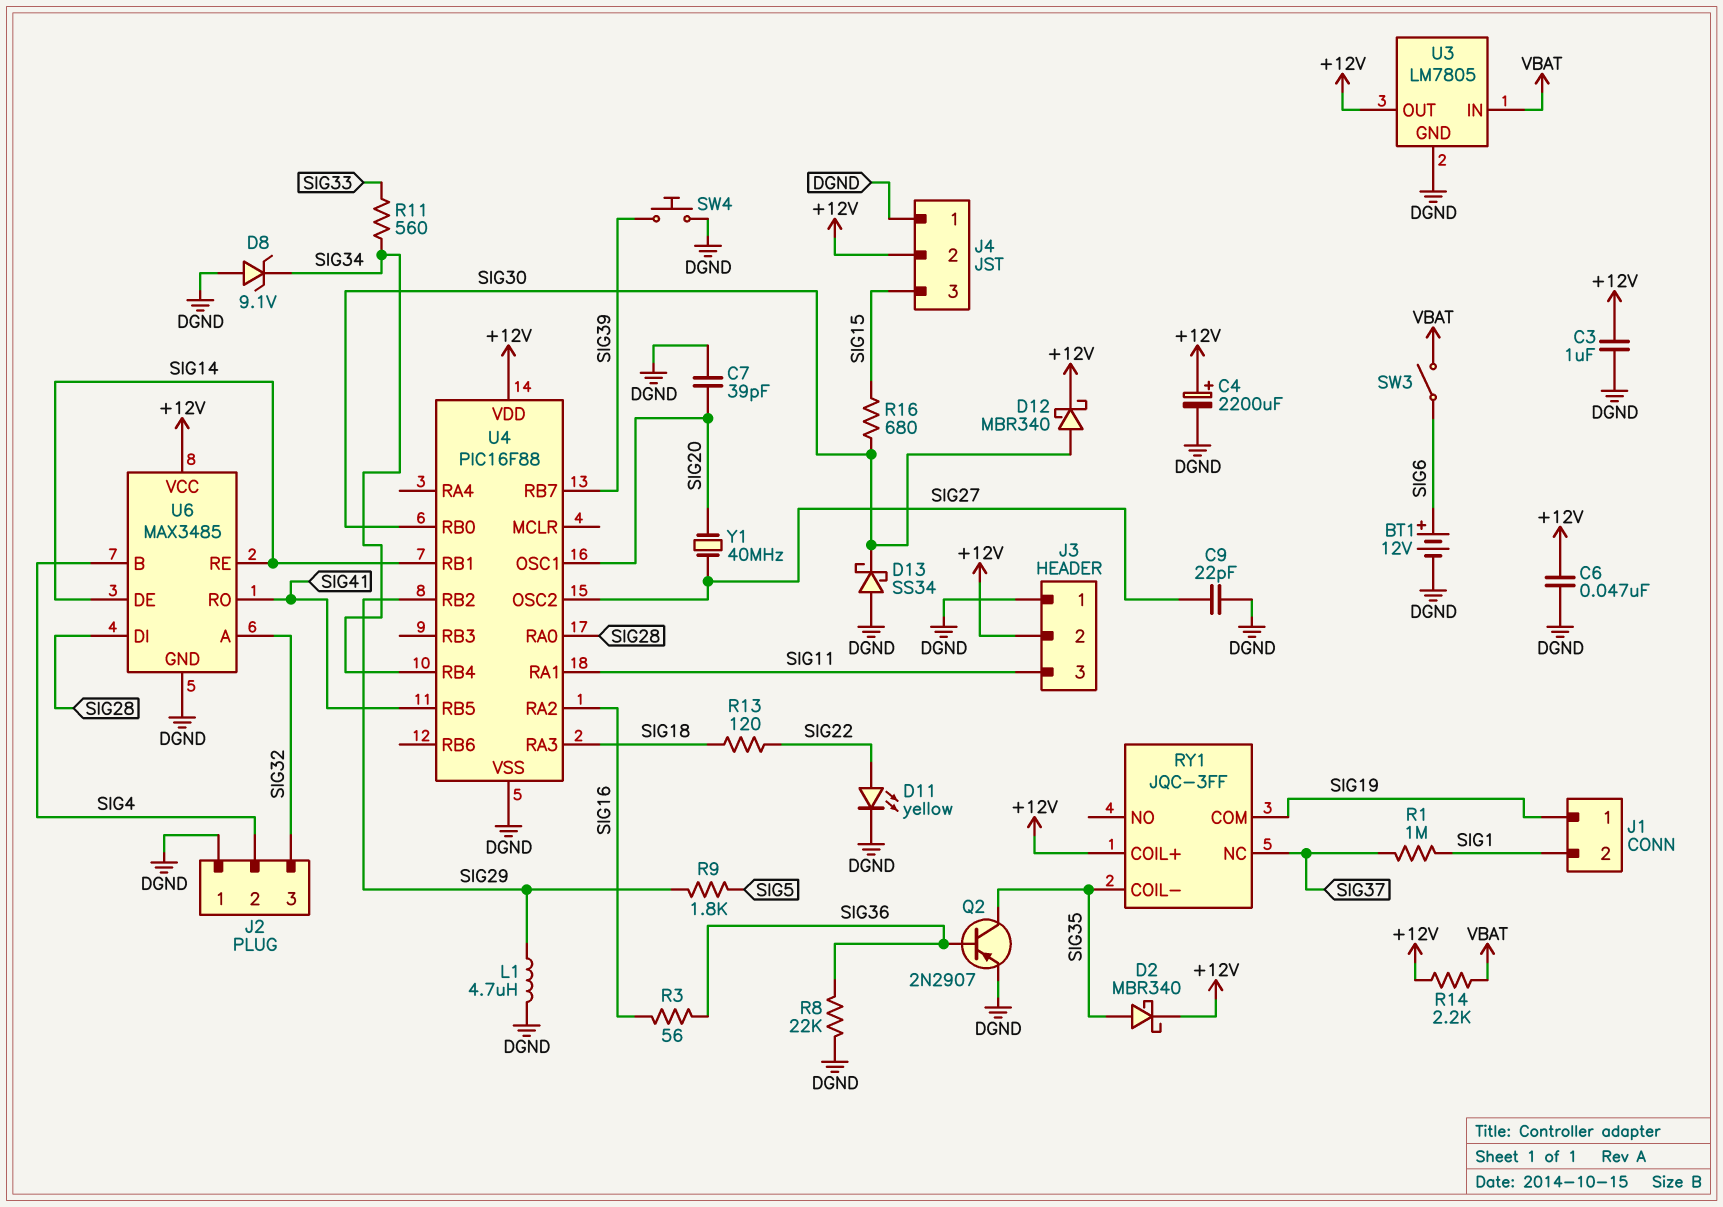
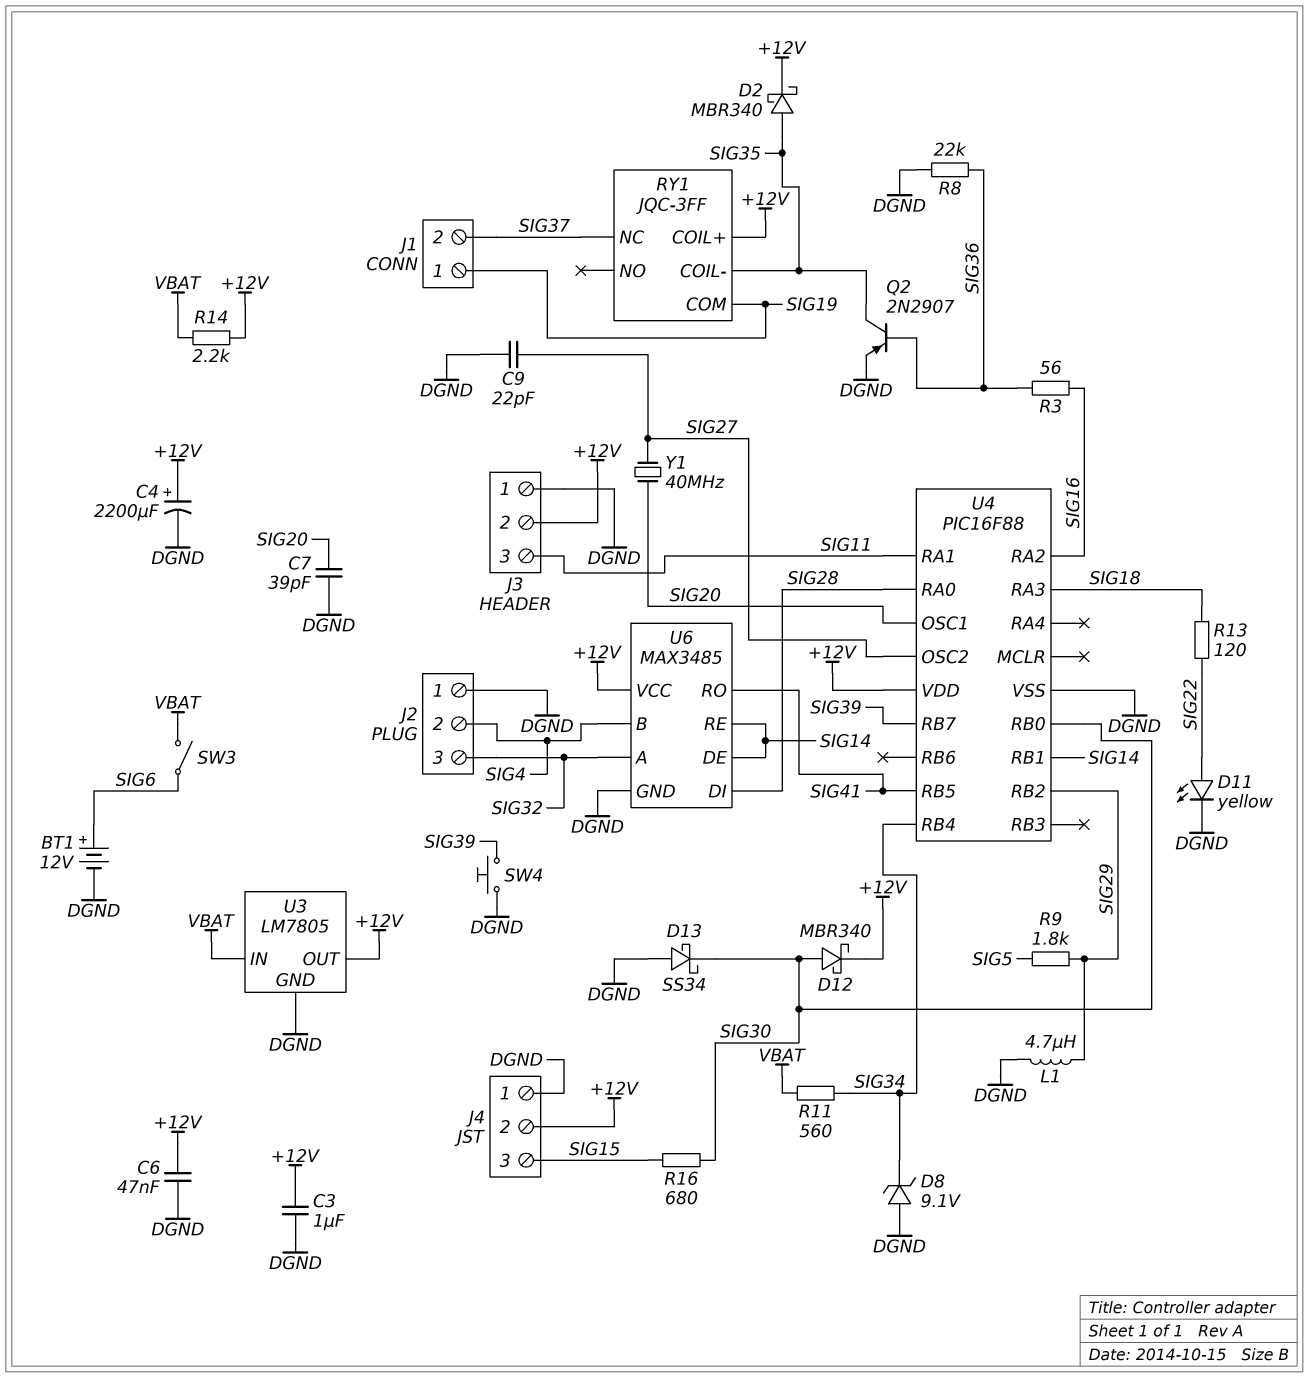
J1 pin 2: SIG1 -> SIG37
R1: 1M (SIG1, SIG37) -> none
R11: 560 (SIG33, SIG34) -> 560 (SIG34, VBAT)

